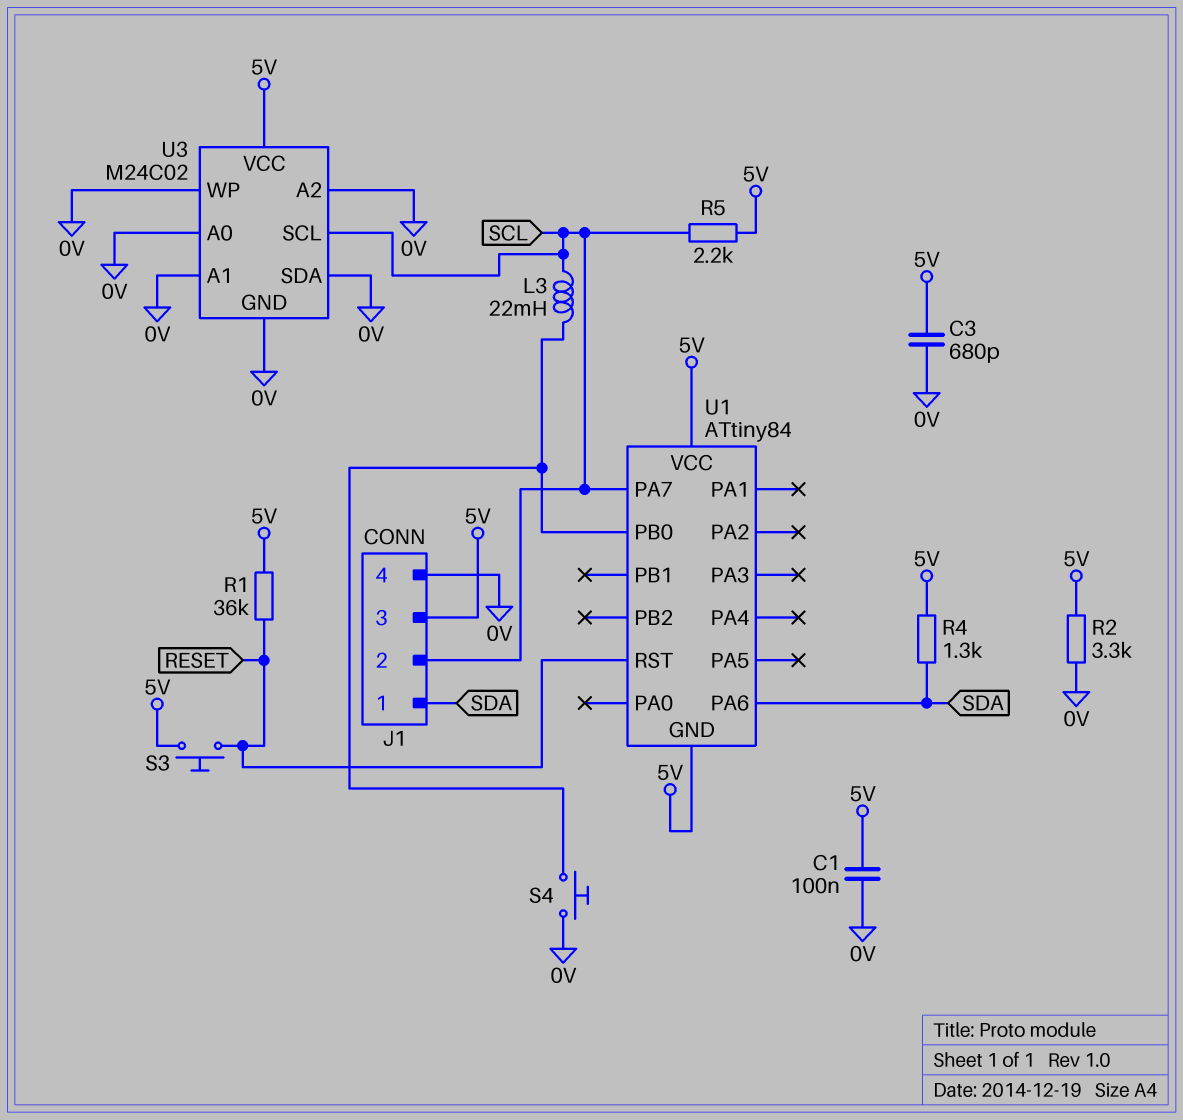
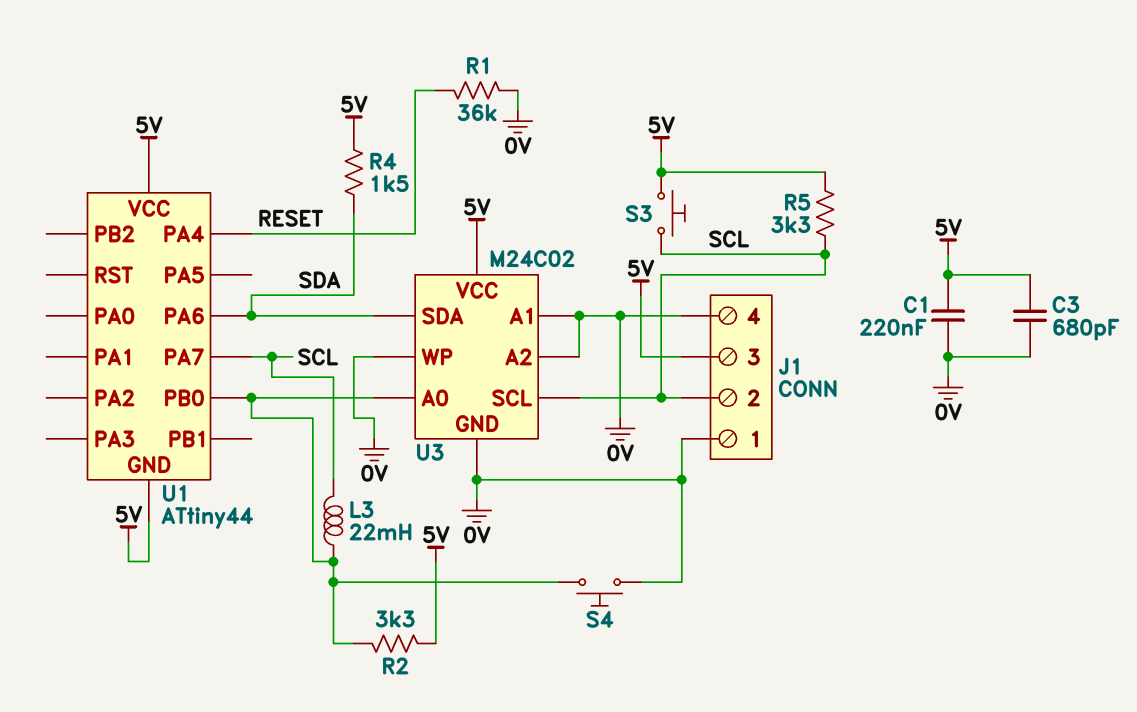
C1: 100nF (0V, 5V) -> 220nF (0V, 5V)
J1 pin 1: SDA -> 0V
R1: 36k (5V, RESET) -> 36k (0V, RESET)
R2: 3.3k (0V, 5V) -> 3.3k (5V, U1/PB0)
R4: 1.3k (5V, SDA) -> 1.5k (5V, SDA)
R5: 2.2k (5V, SCL) -> 3.3k (5V, SCL)
S3: button (5V, RESET) -> button (5V, SCL)
U1: ATtiny84 -> ATtiny44
U1 pin PA4: none -> RESET
U1 pin RST: RESET -> none
U3 pin A0: 0V -> U1/PB0
U3 pin SDA: 0V -> SDA

